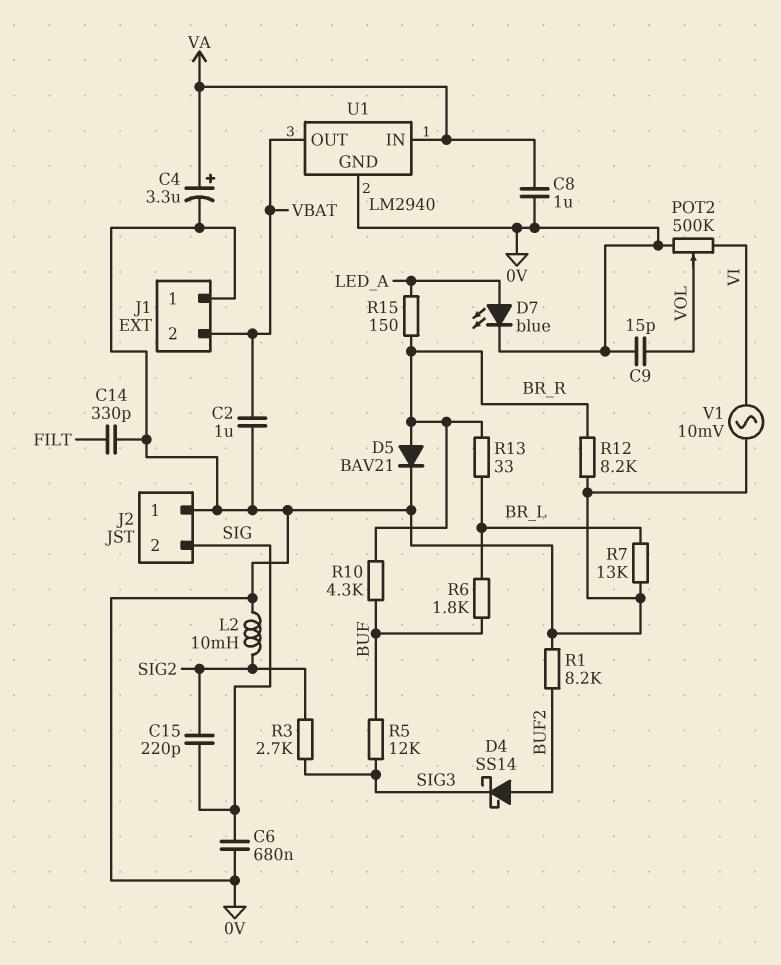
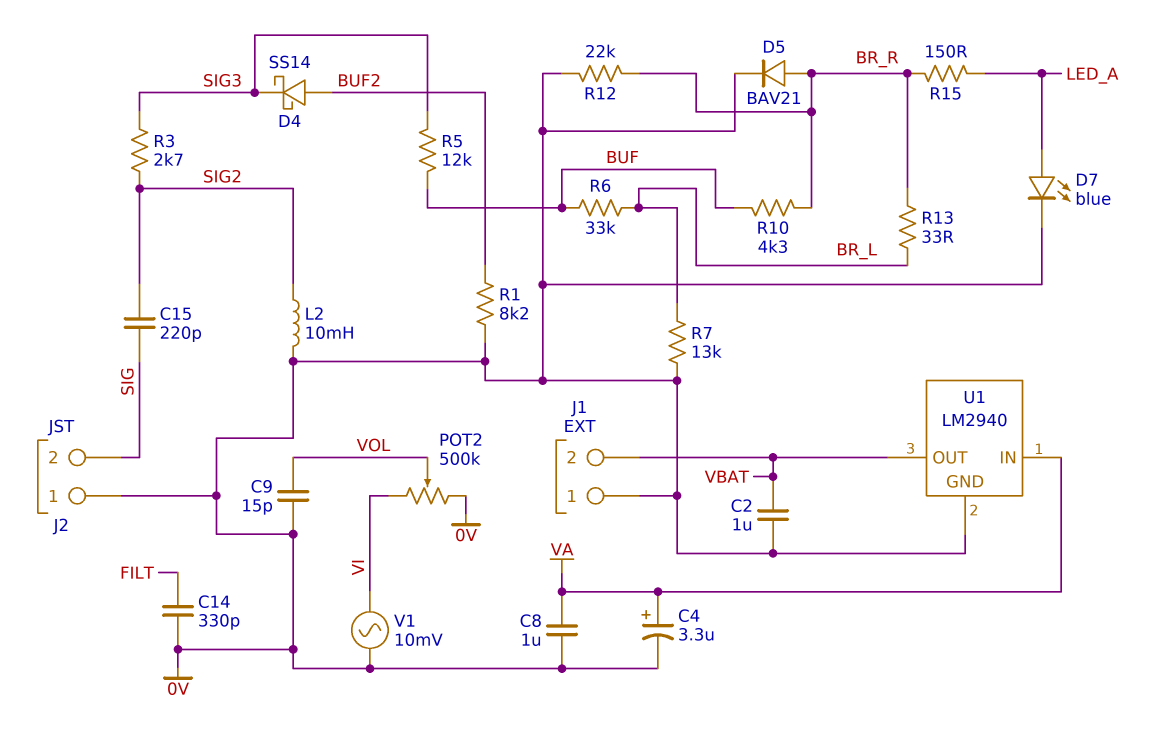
C6: 680nF (0V, SIG) -> none
R6: 1.8k (BR_L, BUF) -> 33k (BR_L, BUF)
R12: 8.2k (0V, BR_R) -> 22k (0V, BR_R)

